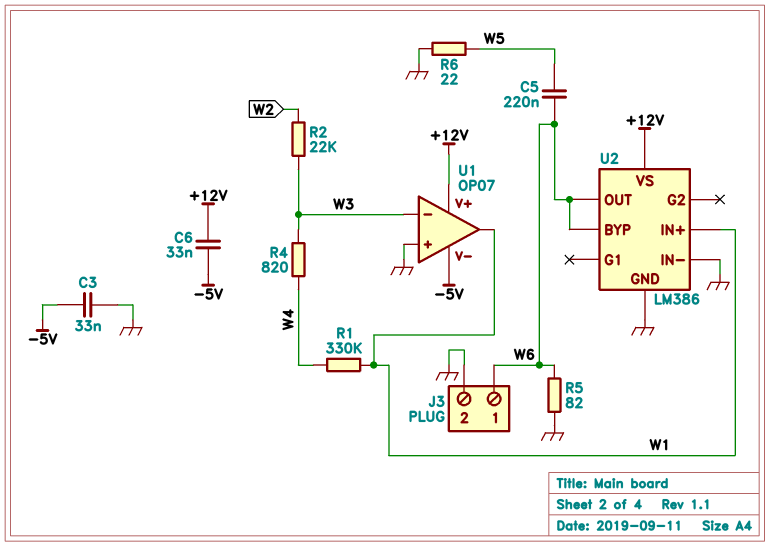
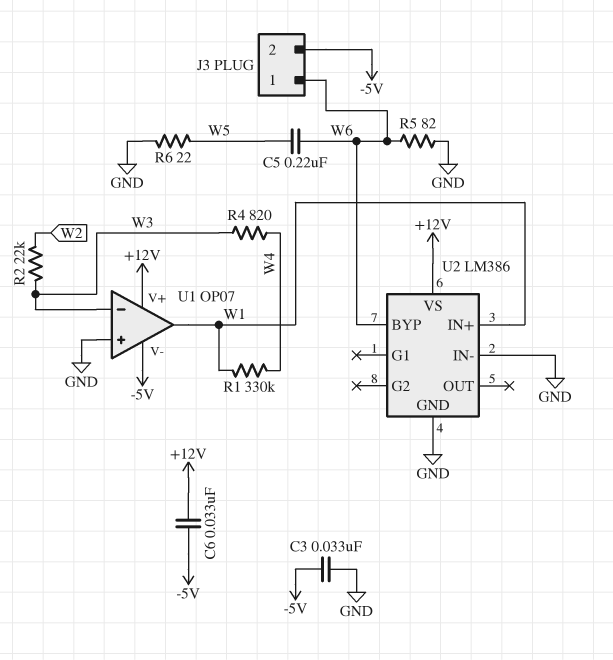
J3 pin 2: GND -> -5V
U2 pin OUT: W6 -> none

